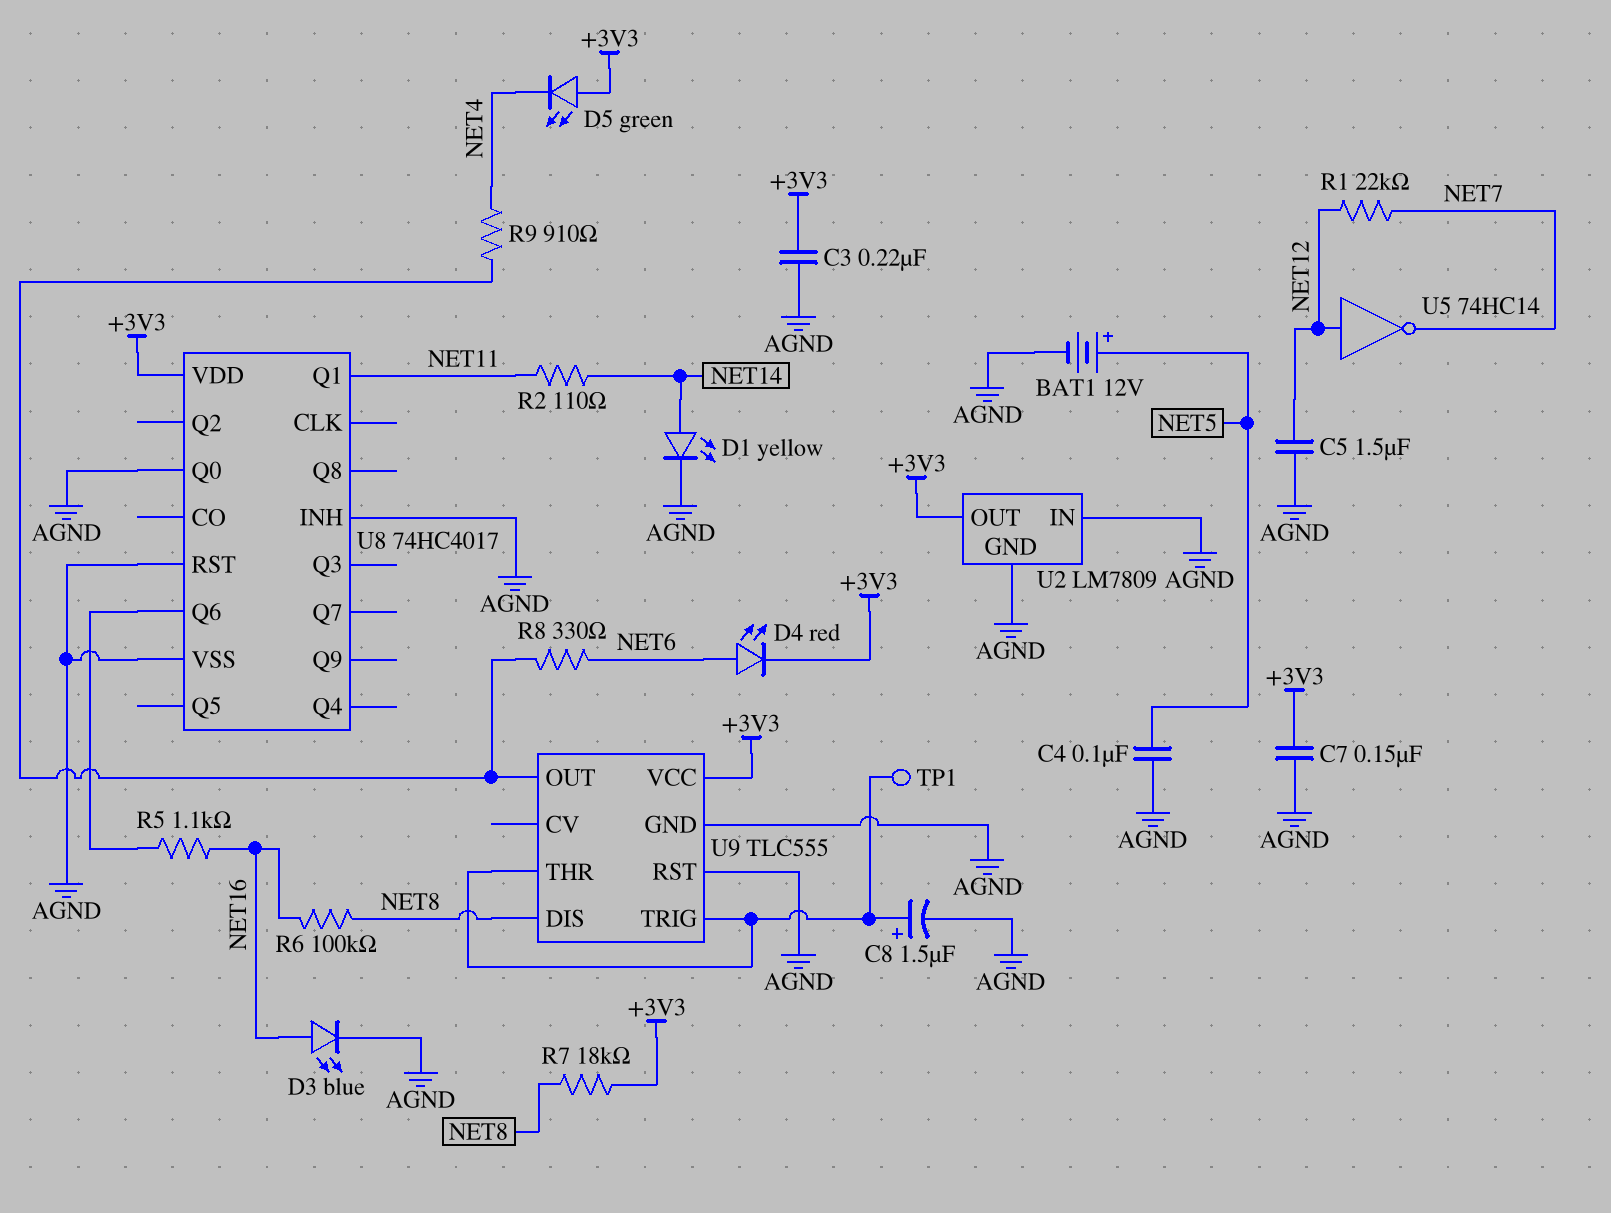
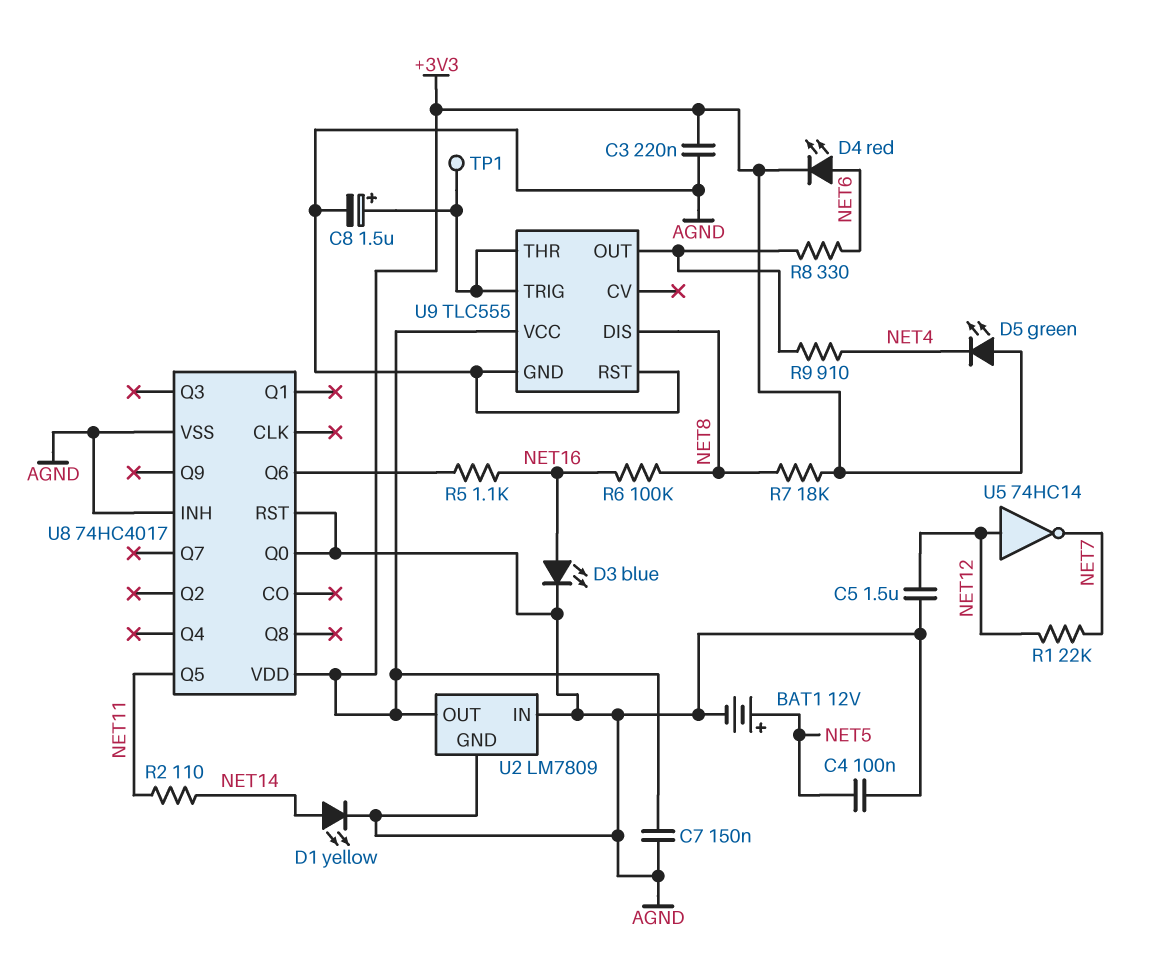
U8 pin Q1: NET11 -> none
U8 pin Q5: none -> NET11

